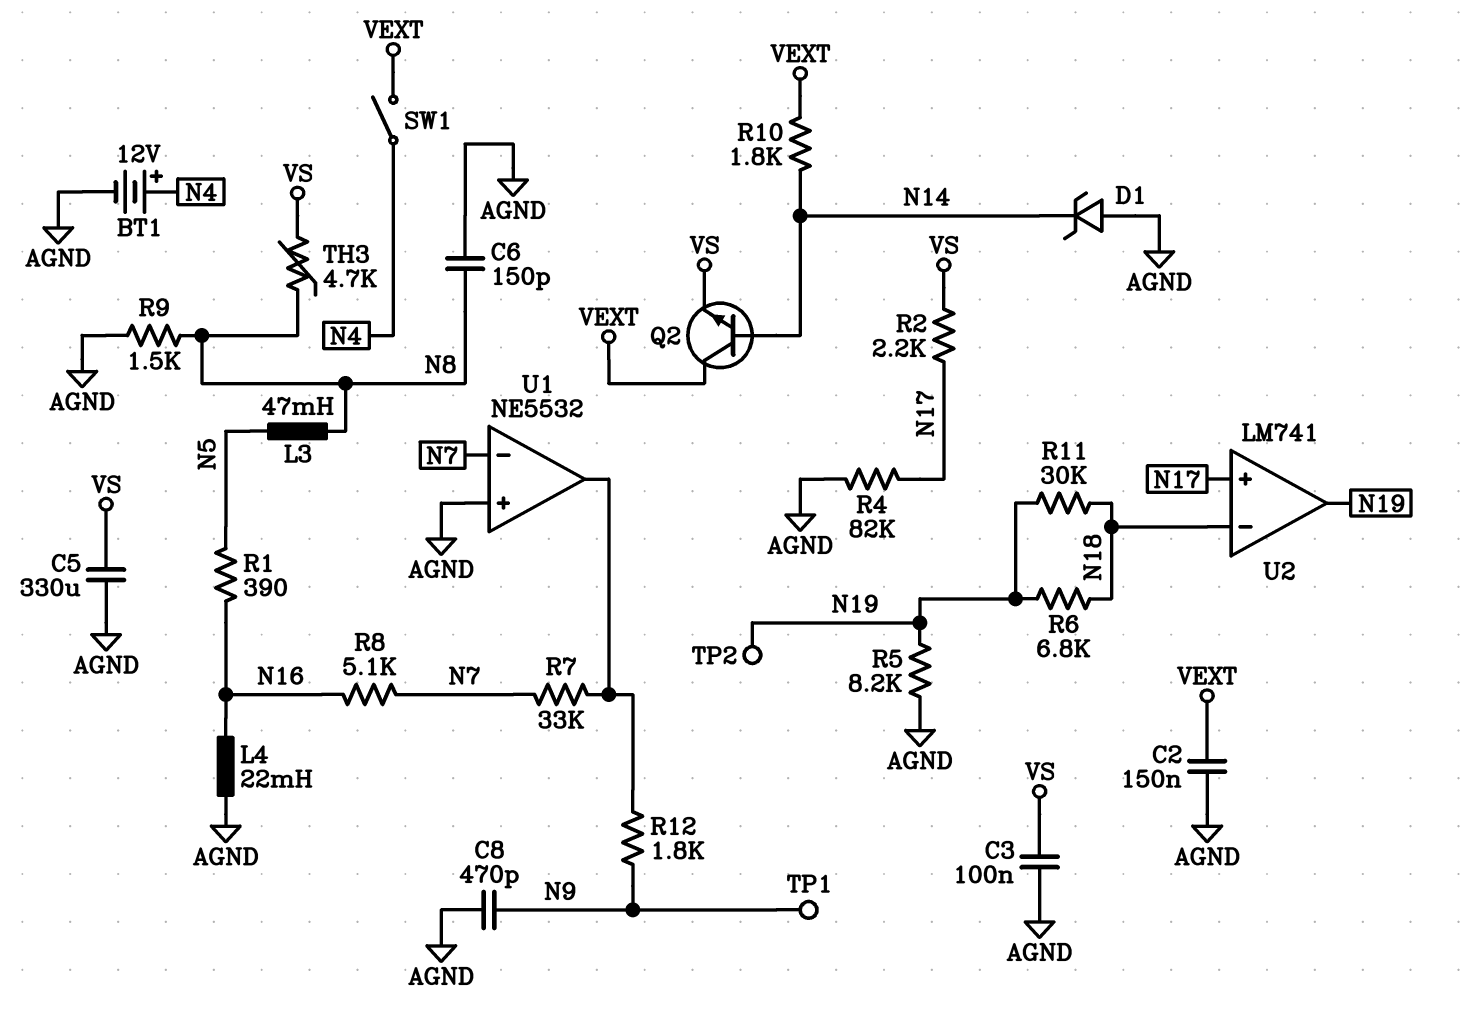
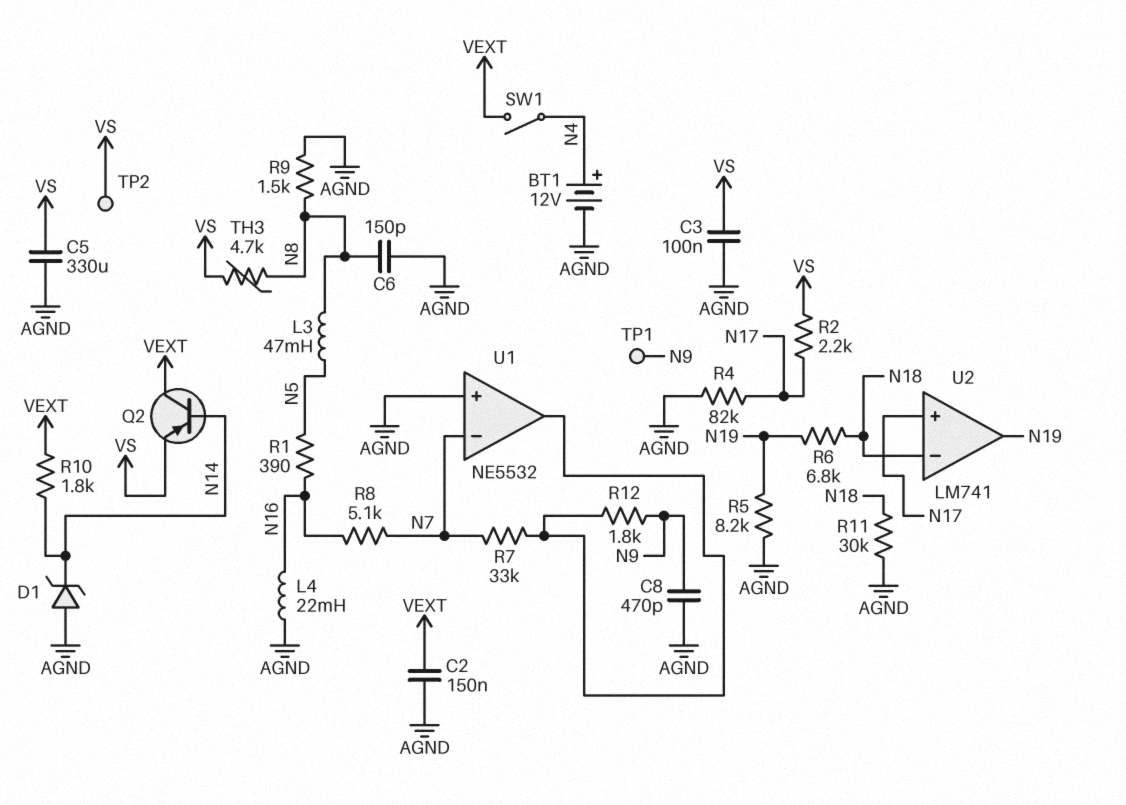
Q2: NPN (B N14, C VEXT, E VS) -> PNP (B N14, C VEXT, E VS)
R11: 30k (N18, N19) -> 30k (AGND, N18)
TP2: test point (N19) -> test point (VS)

